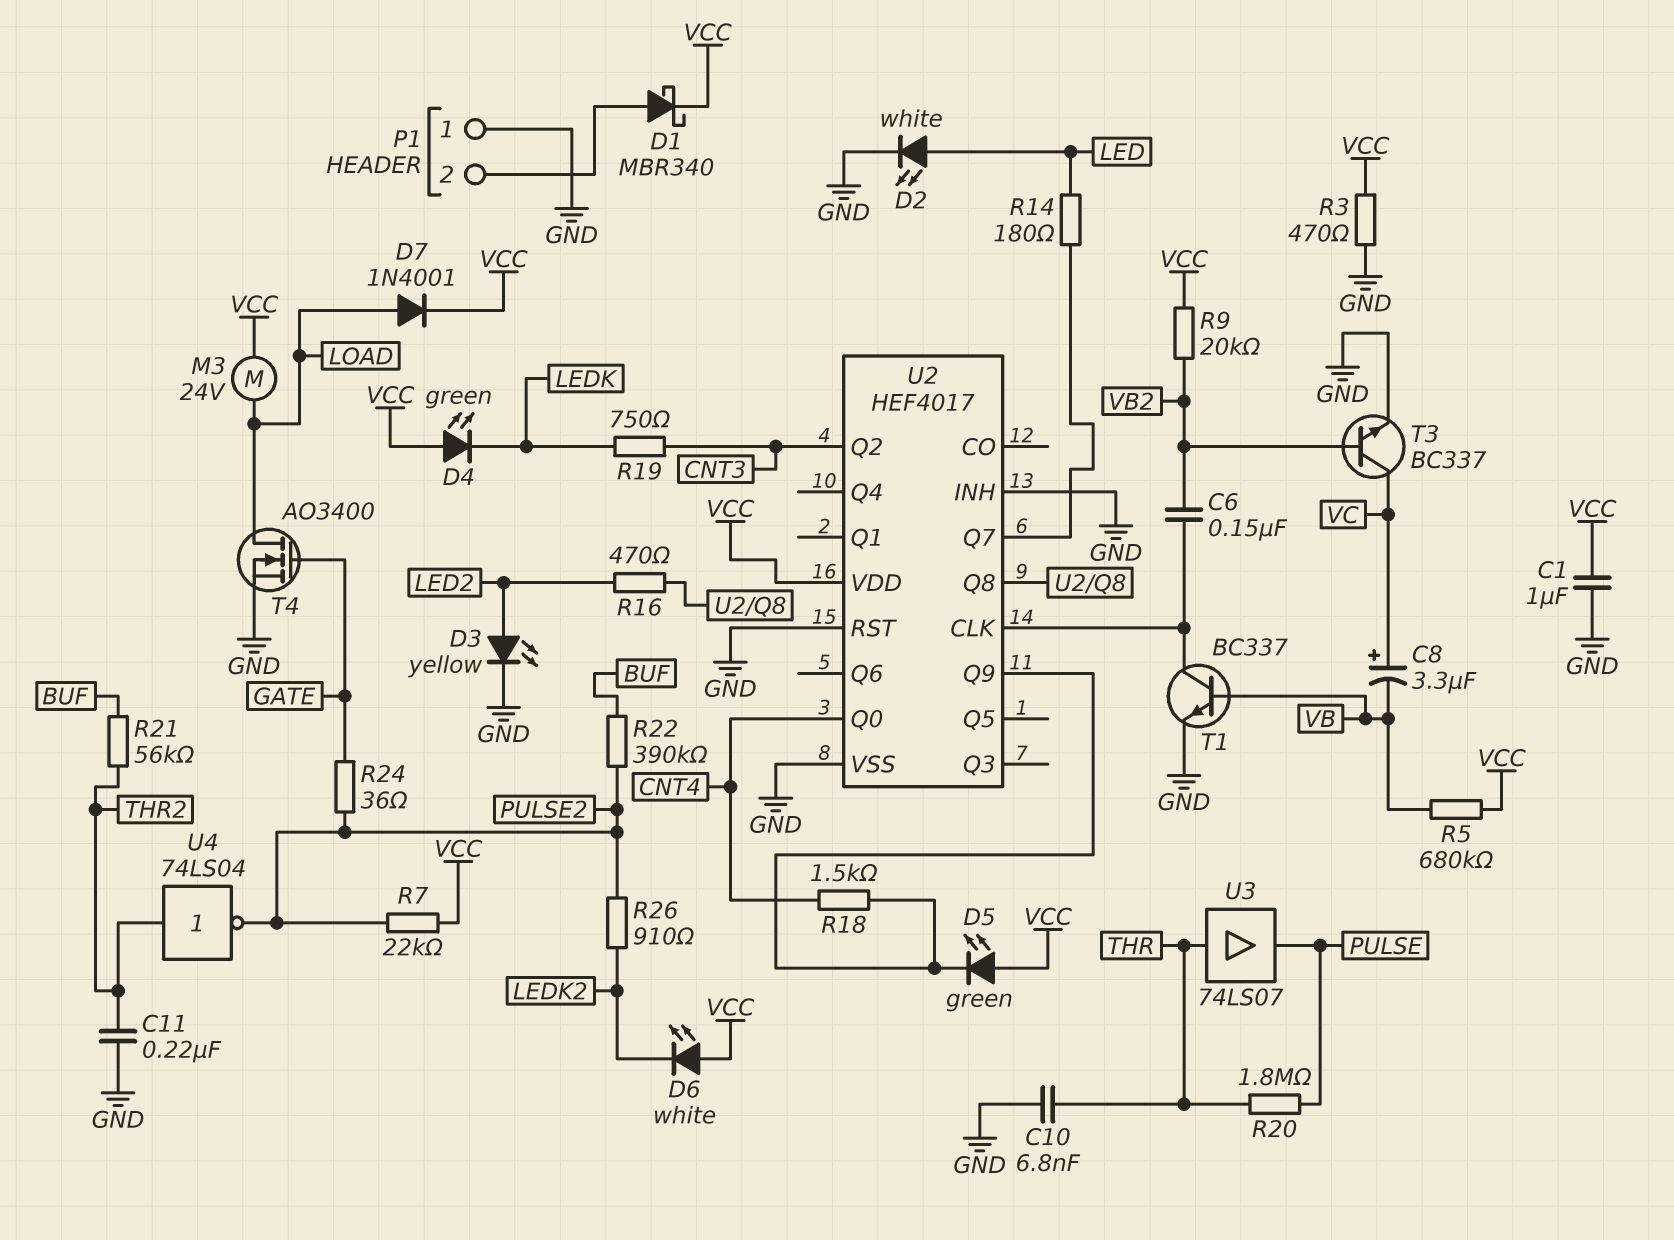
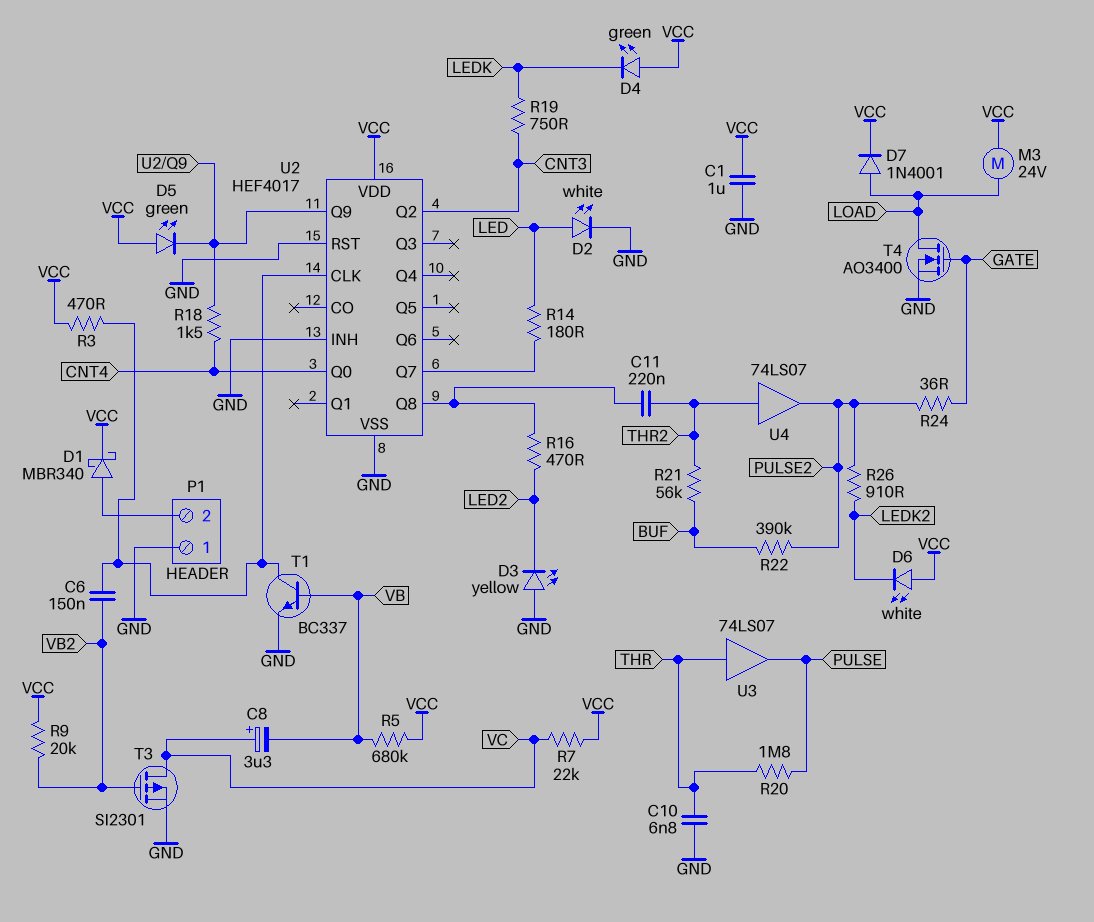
C11: 220nF (GND, THR2) -> 220nF (THR2, U2/Q8)
D3: LED yellow (A LED2, K GND) -> LED yellow (A GND, K LED2)
R3: 470 (GND, VCC) -> 470 (U2/CLK, VCC)
R7: 22k (PULSE2, VCC) -> 22k (VC, VCC)
T3: NPN BC337 (B VB2, C VC, E GND) -> PMOS SI2301 (G VB2, D VC, S GND)
U4: NOT 74LS04 (in THR2, out PULSE2) -> buffer 74LS07 (in THR2, out PULSE2)

